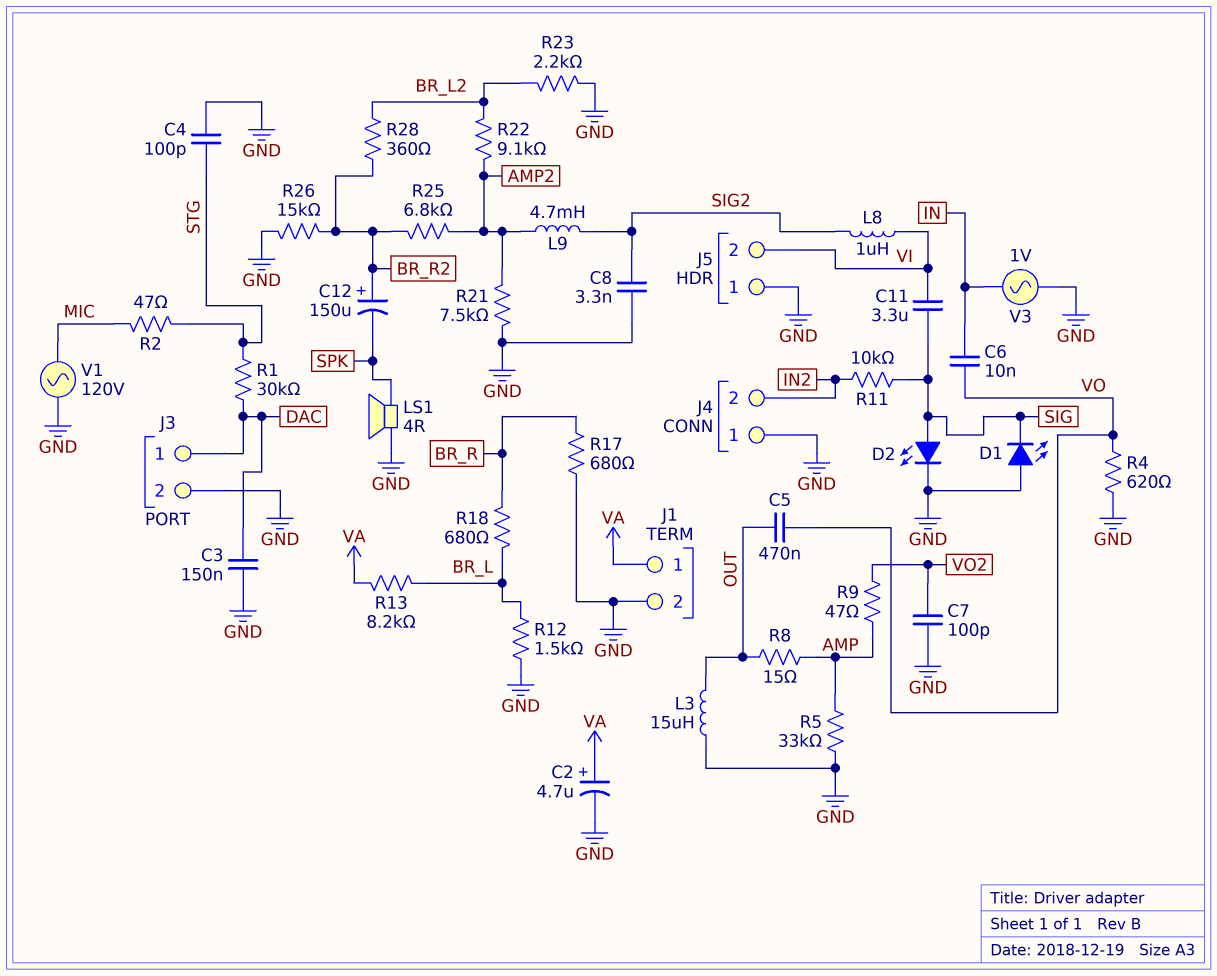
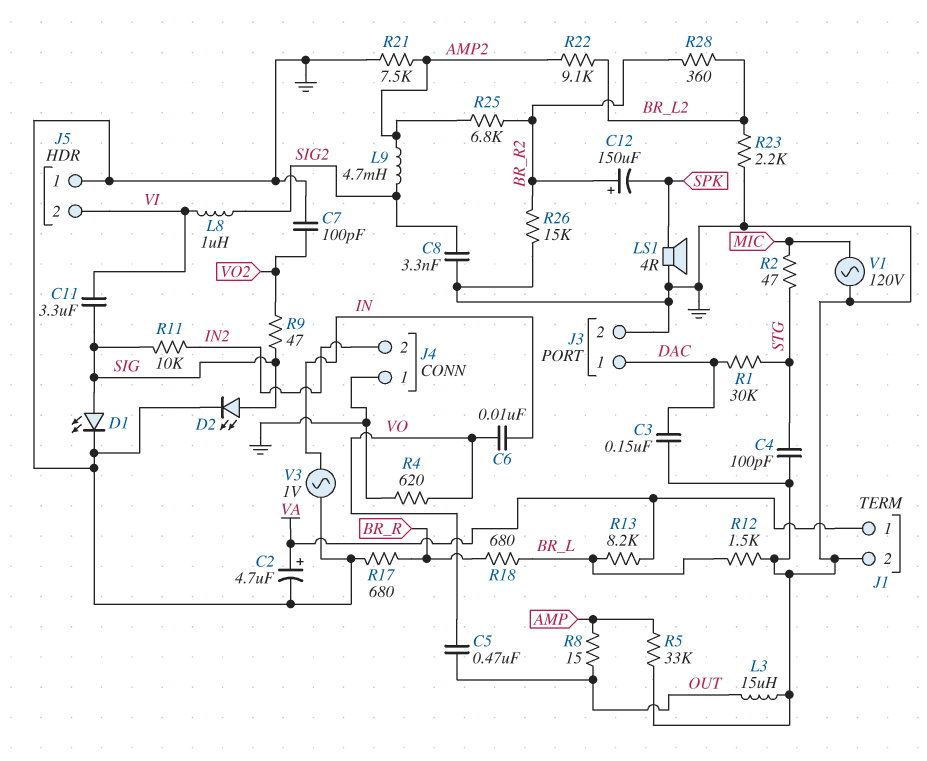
D1: LED (A GND, K SIG) -> LED (A SIG, K GND)
R9: 47 (AMP, VO2) -> 47 (SIG, VO2)

